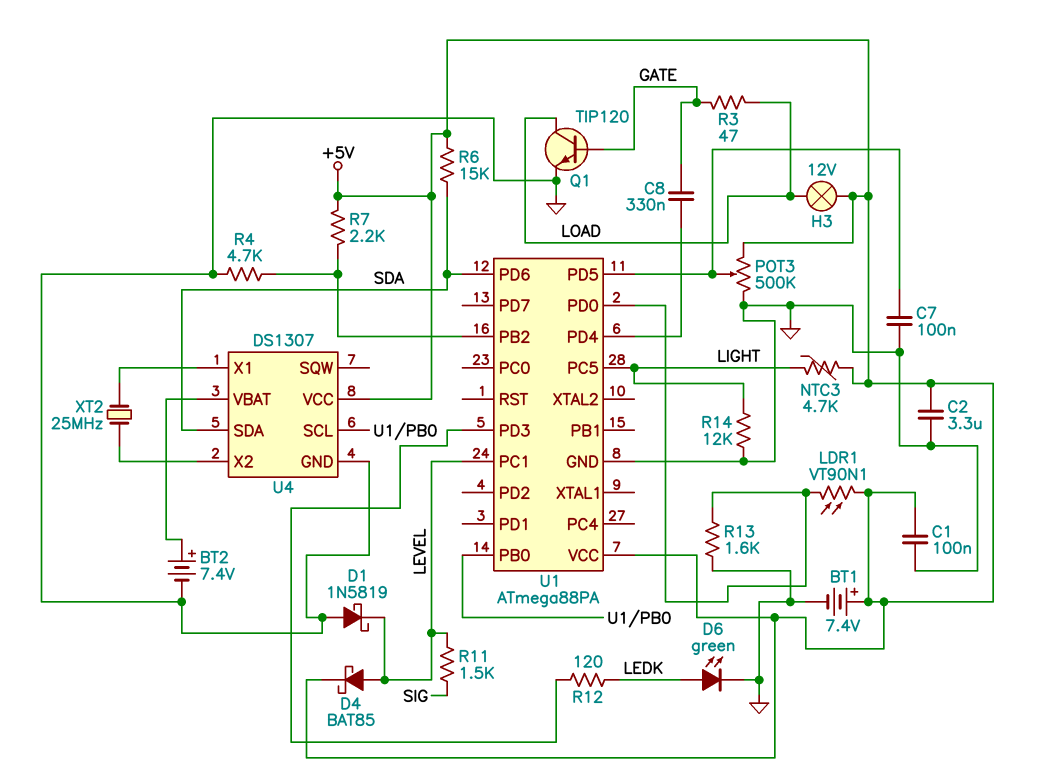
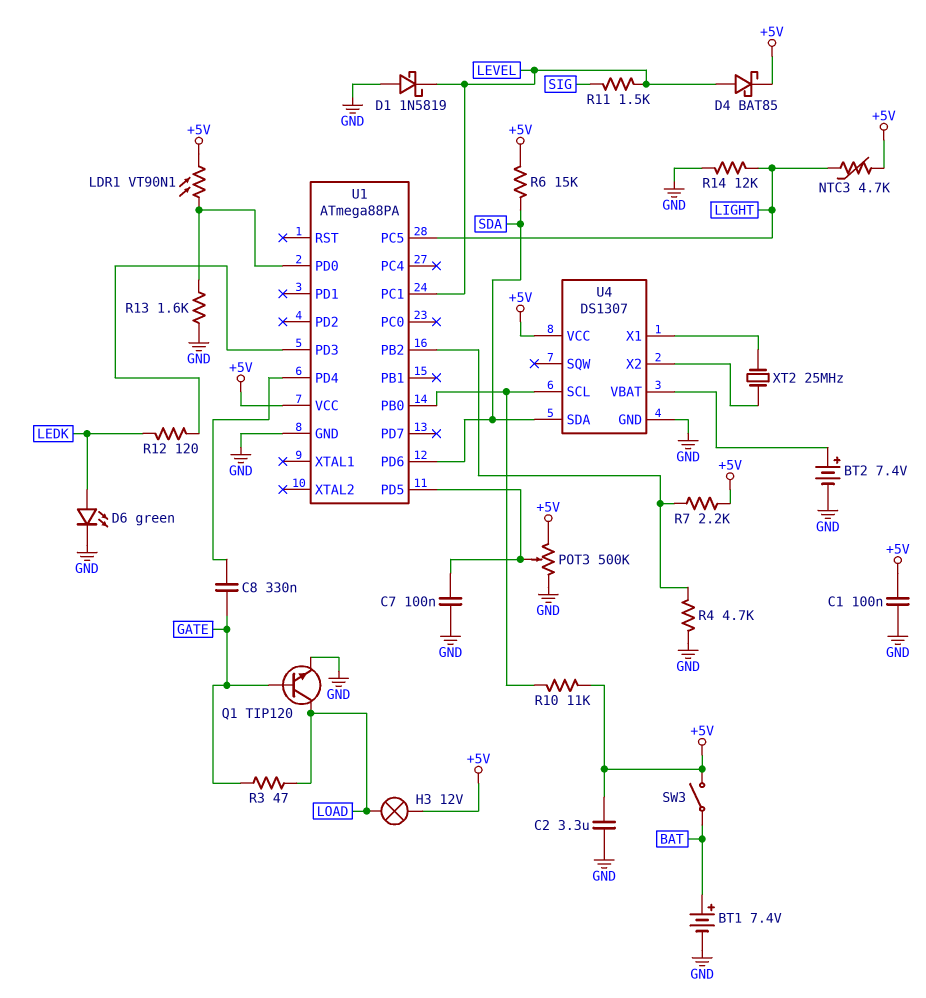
BT1: 7.4V (plus +5V, minus GND) -> 7.4V (plus BAT, minus GND)
R10: none -> 11k (+5V, U1/PB0)
SW3: none -> switch (+5V, BAT)

